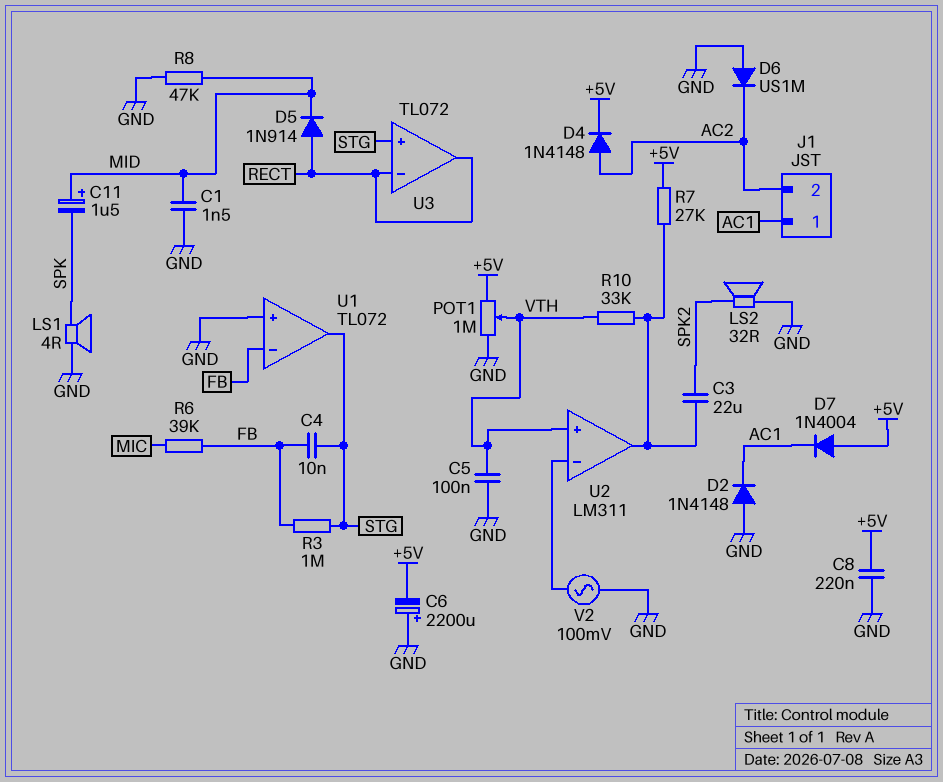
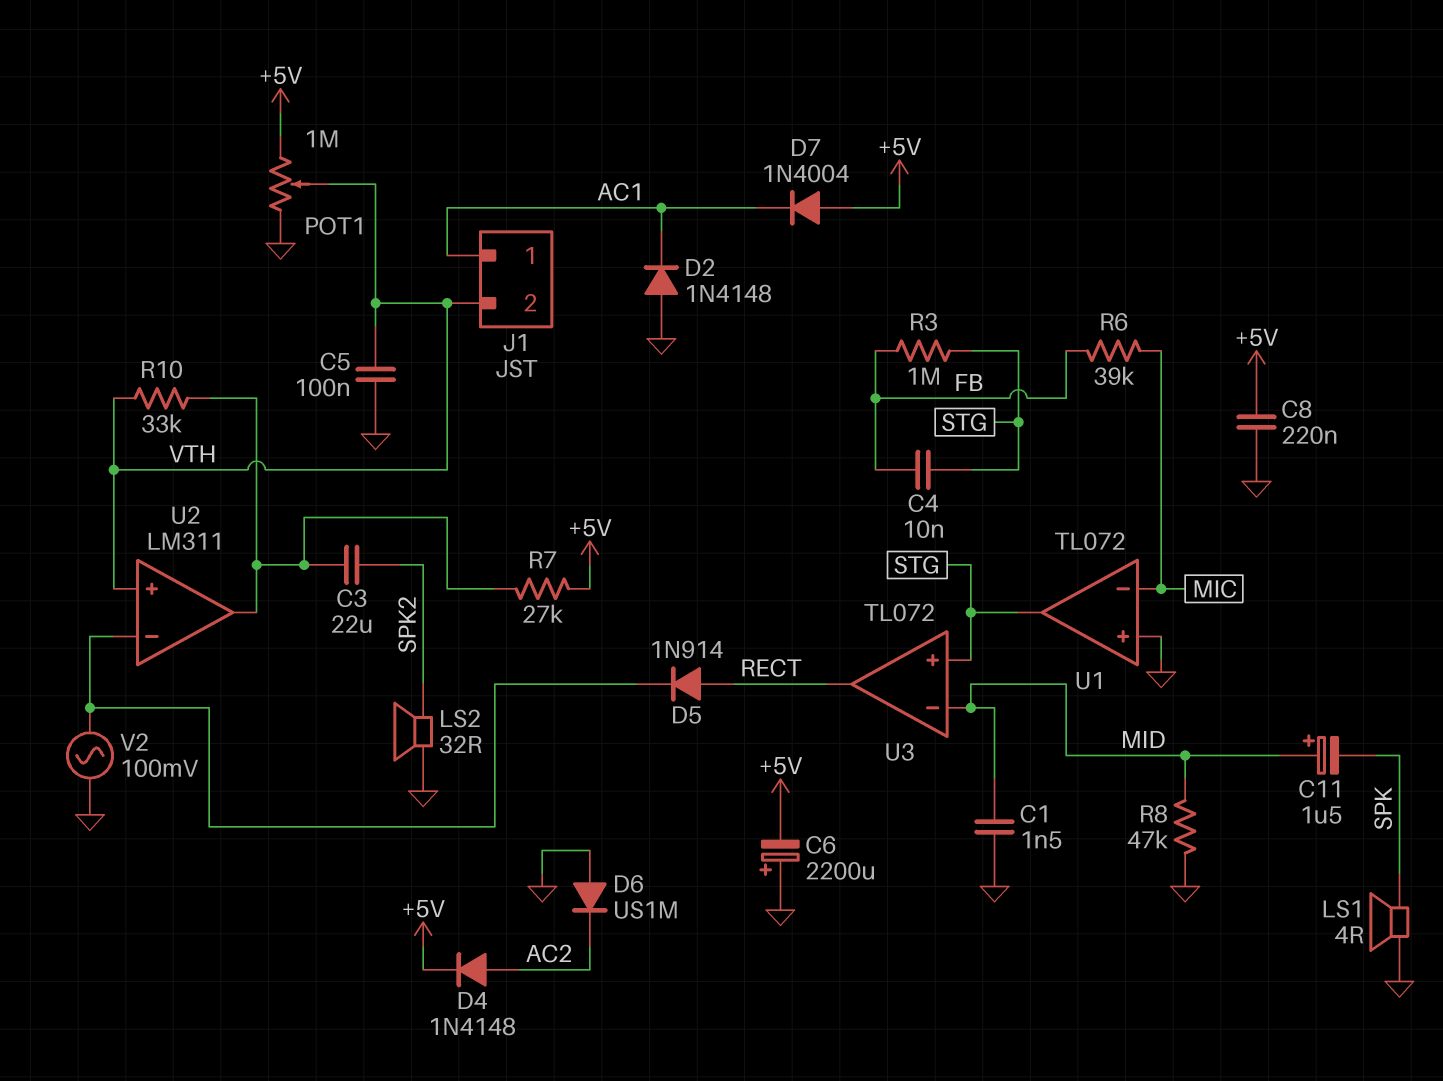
D5: diode 1N914 (A RECT, K MID) -> diode 1N914 (A RECT, K U2/in-)
J1 pin 2: AC2 -> VTH
U1 pin in-: FB -> MIC
U3 pin in-: RECT -> MID

